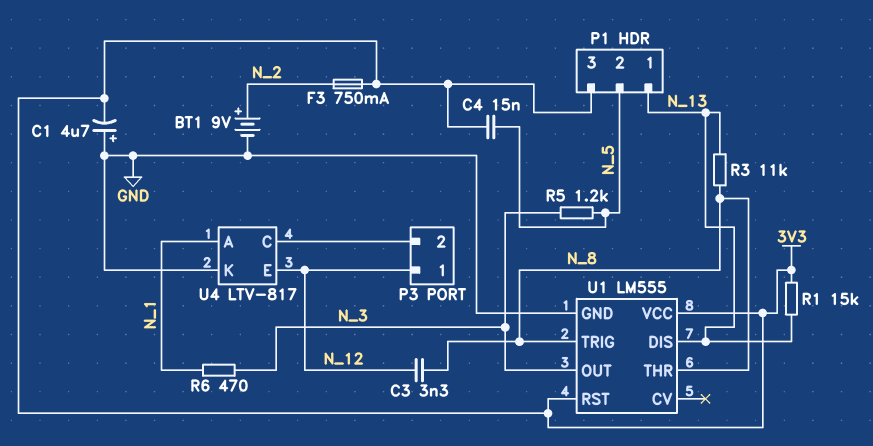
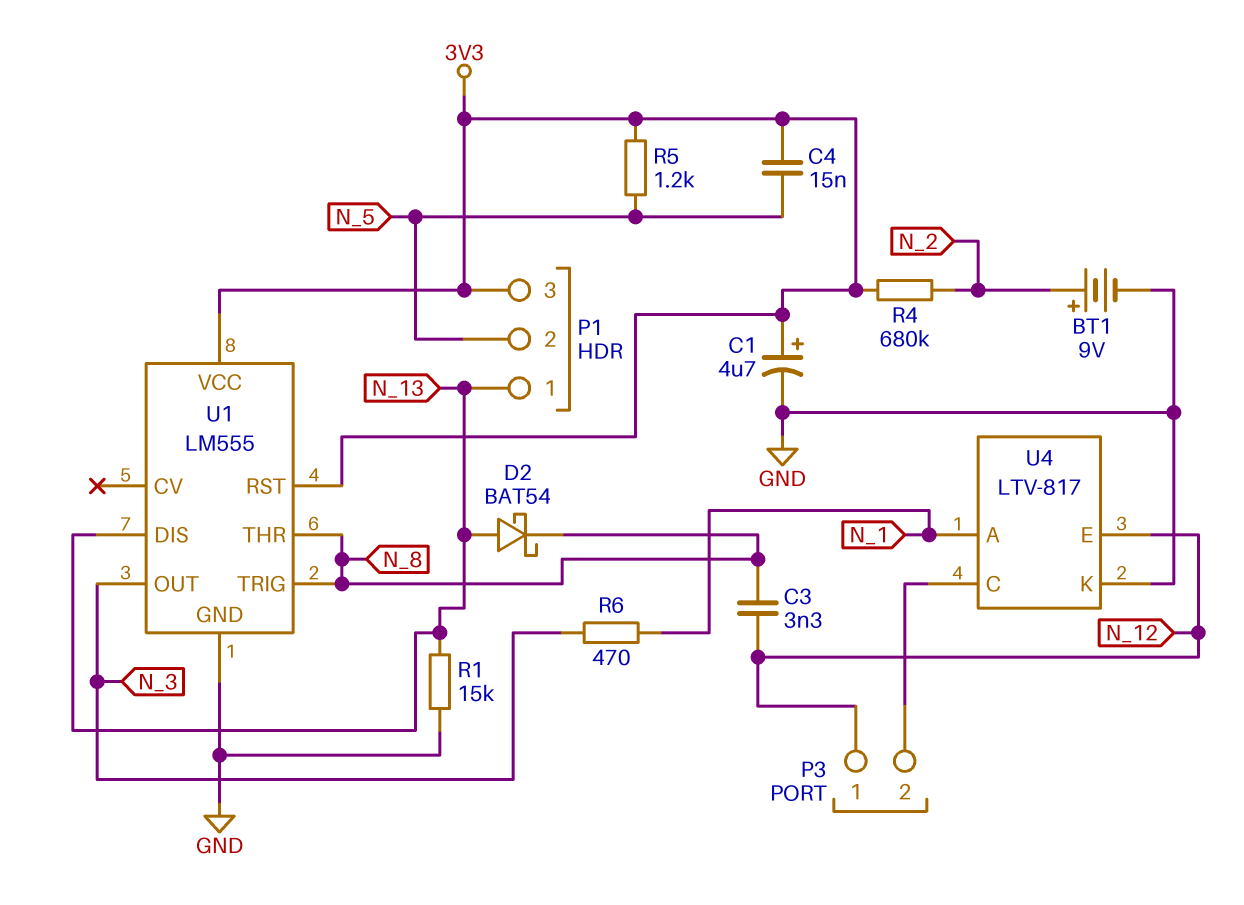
C1: 4.7uF (plus GND, minus 3V3) -> 4.7uF (plus 3V3, minus GND)
D2: none -> schottky BAT54 (A N_13, K N_8)
F3: 750mA (3V3, N_2) -> none
R1: 15k (3V3, N_13) -> 15k (GND, N_13)
R3: 11k (N_8, N_13) -> none
R4: none -> 680k (3V3, N_2)
R5: 1.2k (N_3, N_5) -> 1.2k (3V3, N_5)

